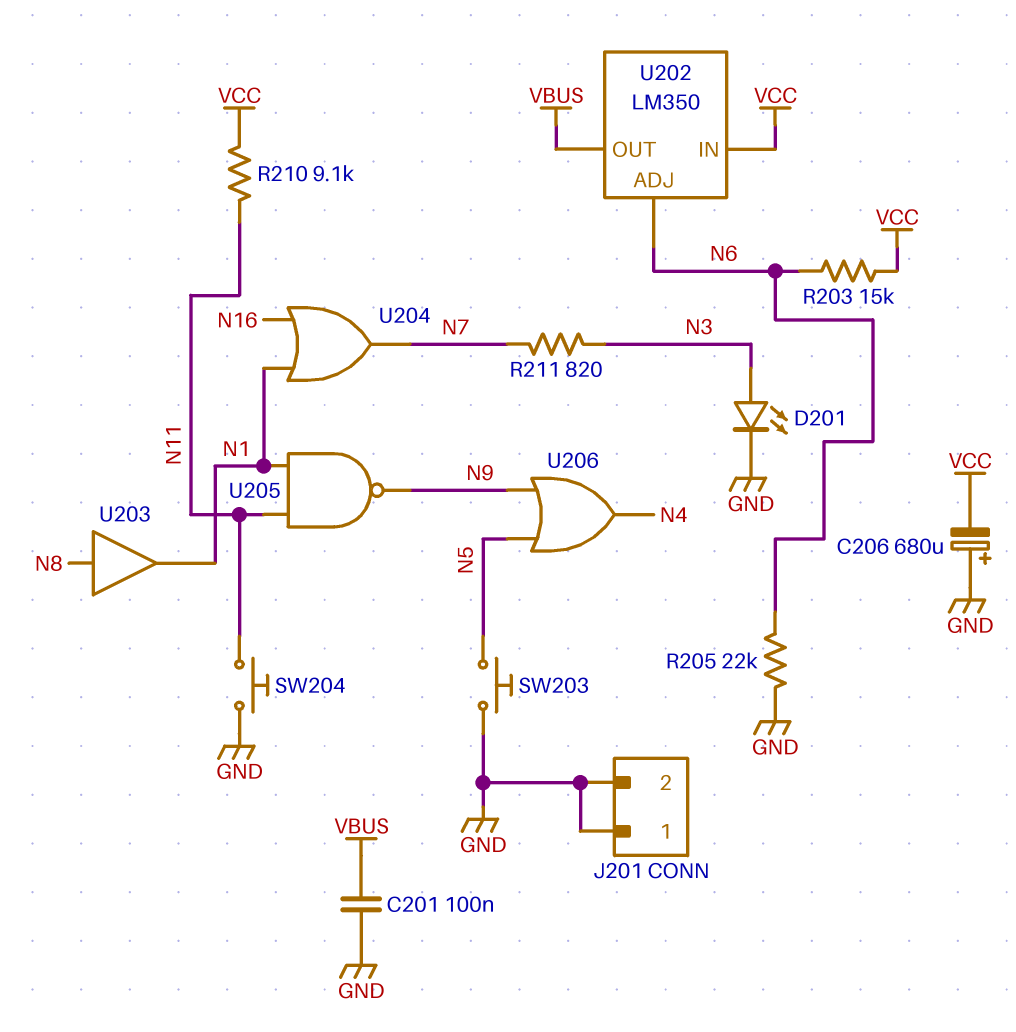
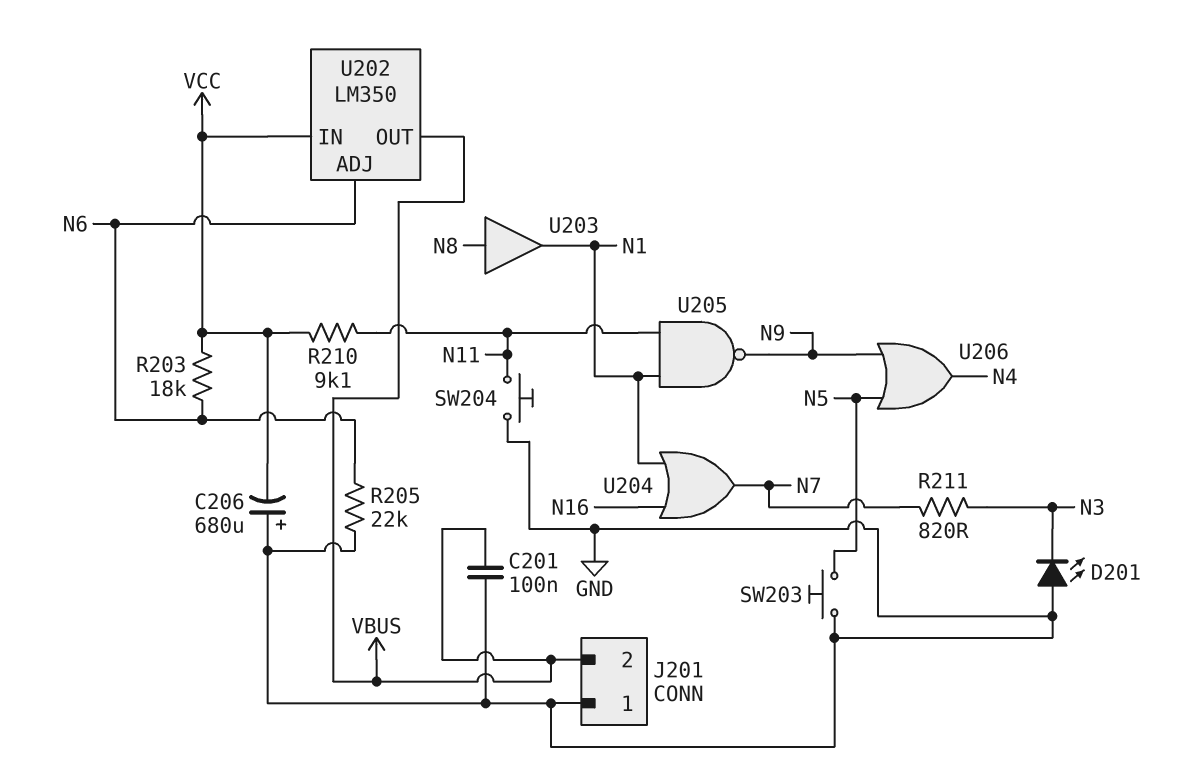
D201: LED (A N3, K GND) -> LED (A GND, K N3)
J201 pin 2: GND -> VBUS
R203: 15k (N6, VCC) -> 18k (N6, VCC)

